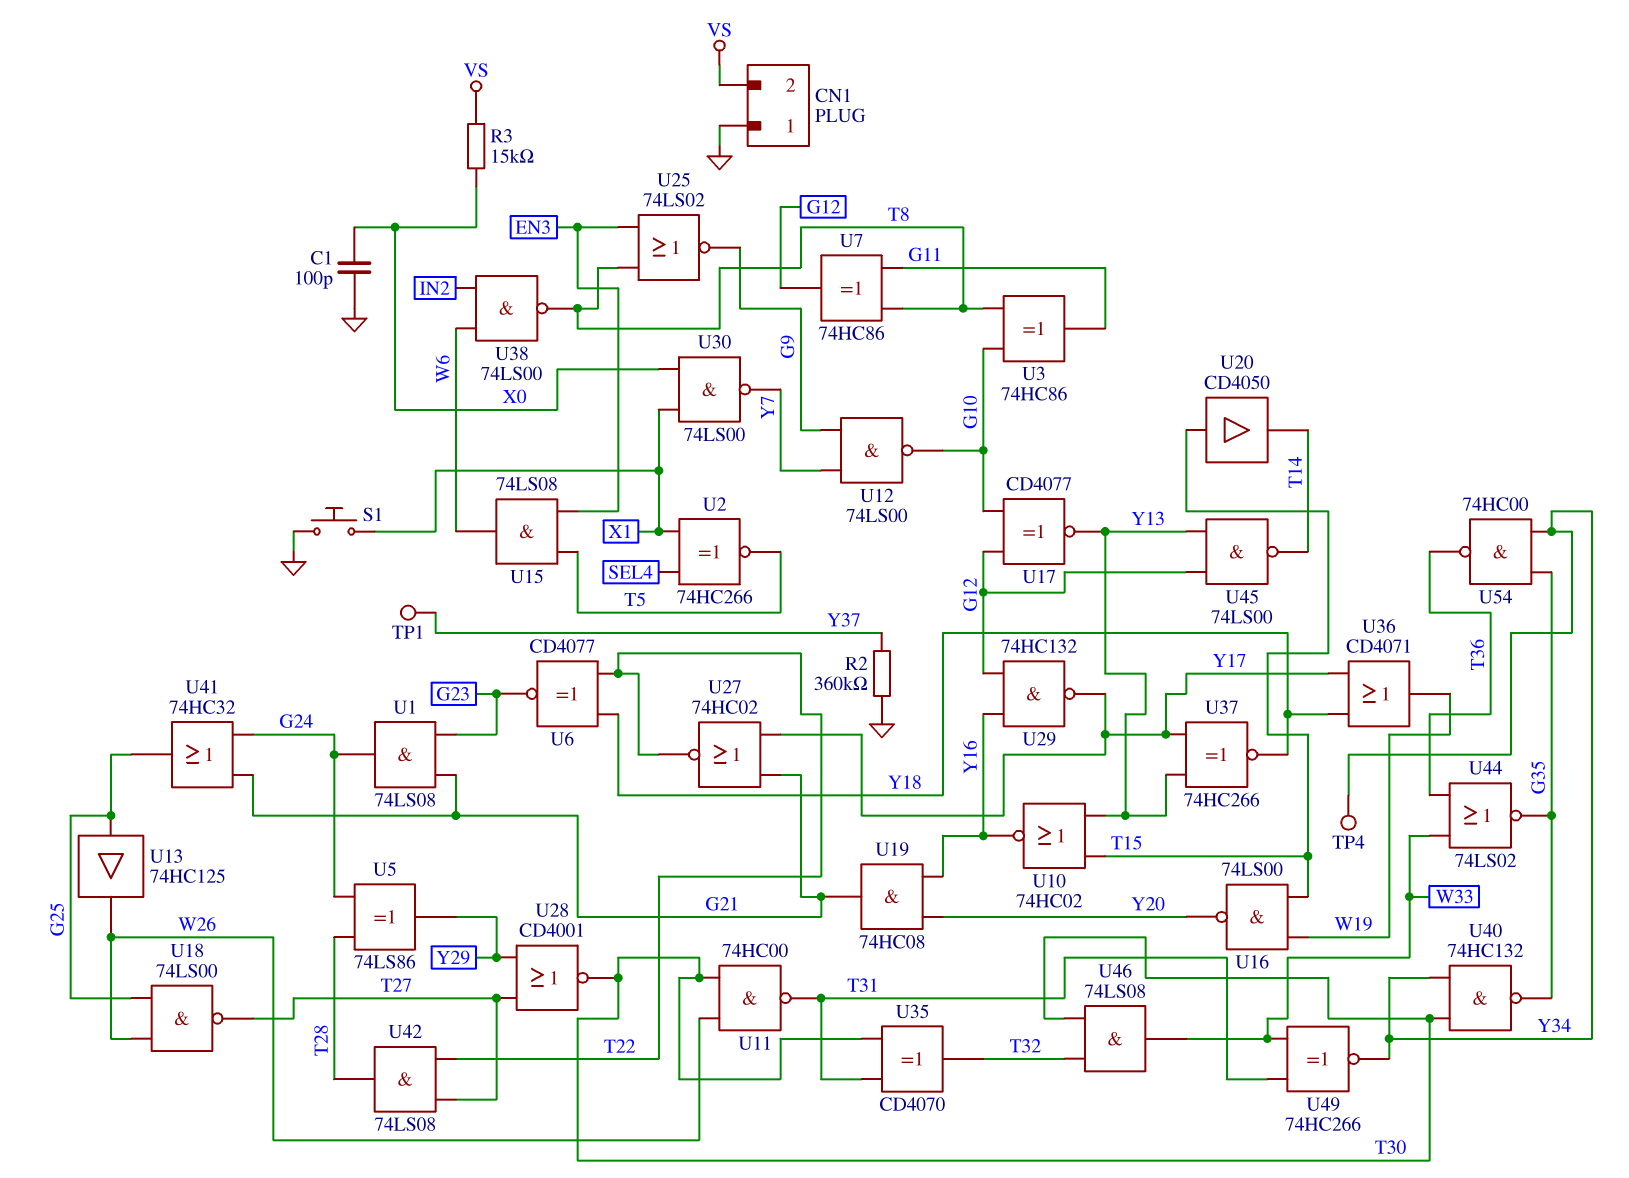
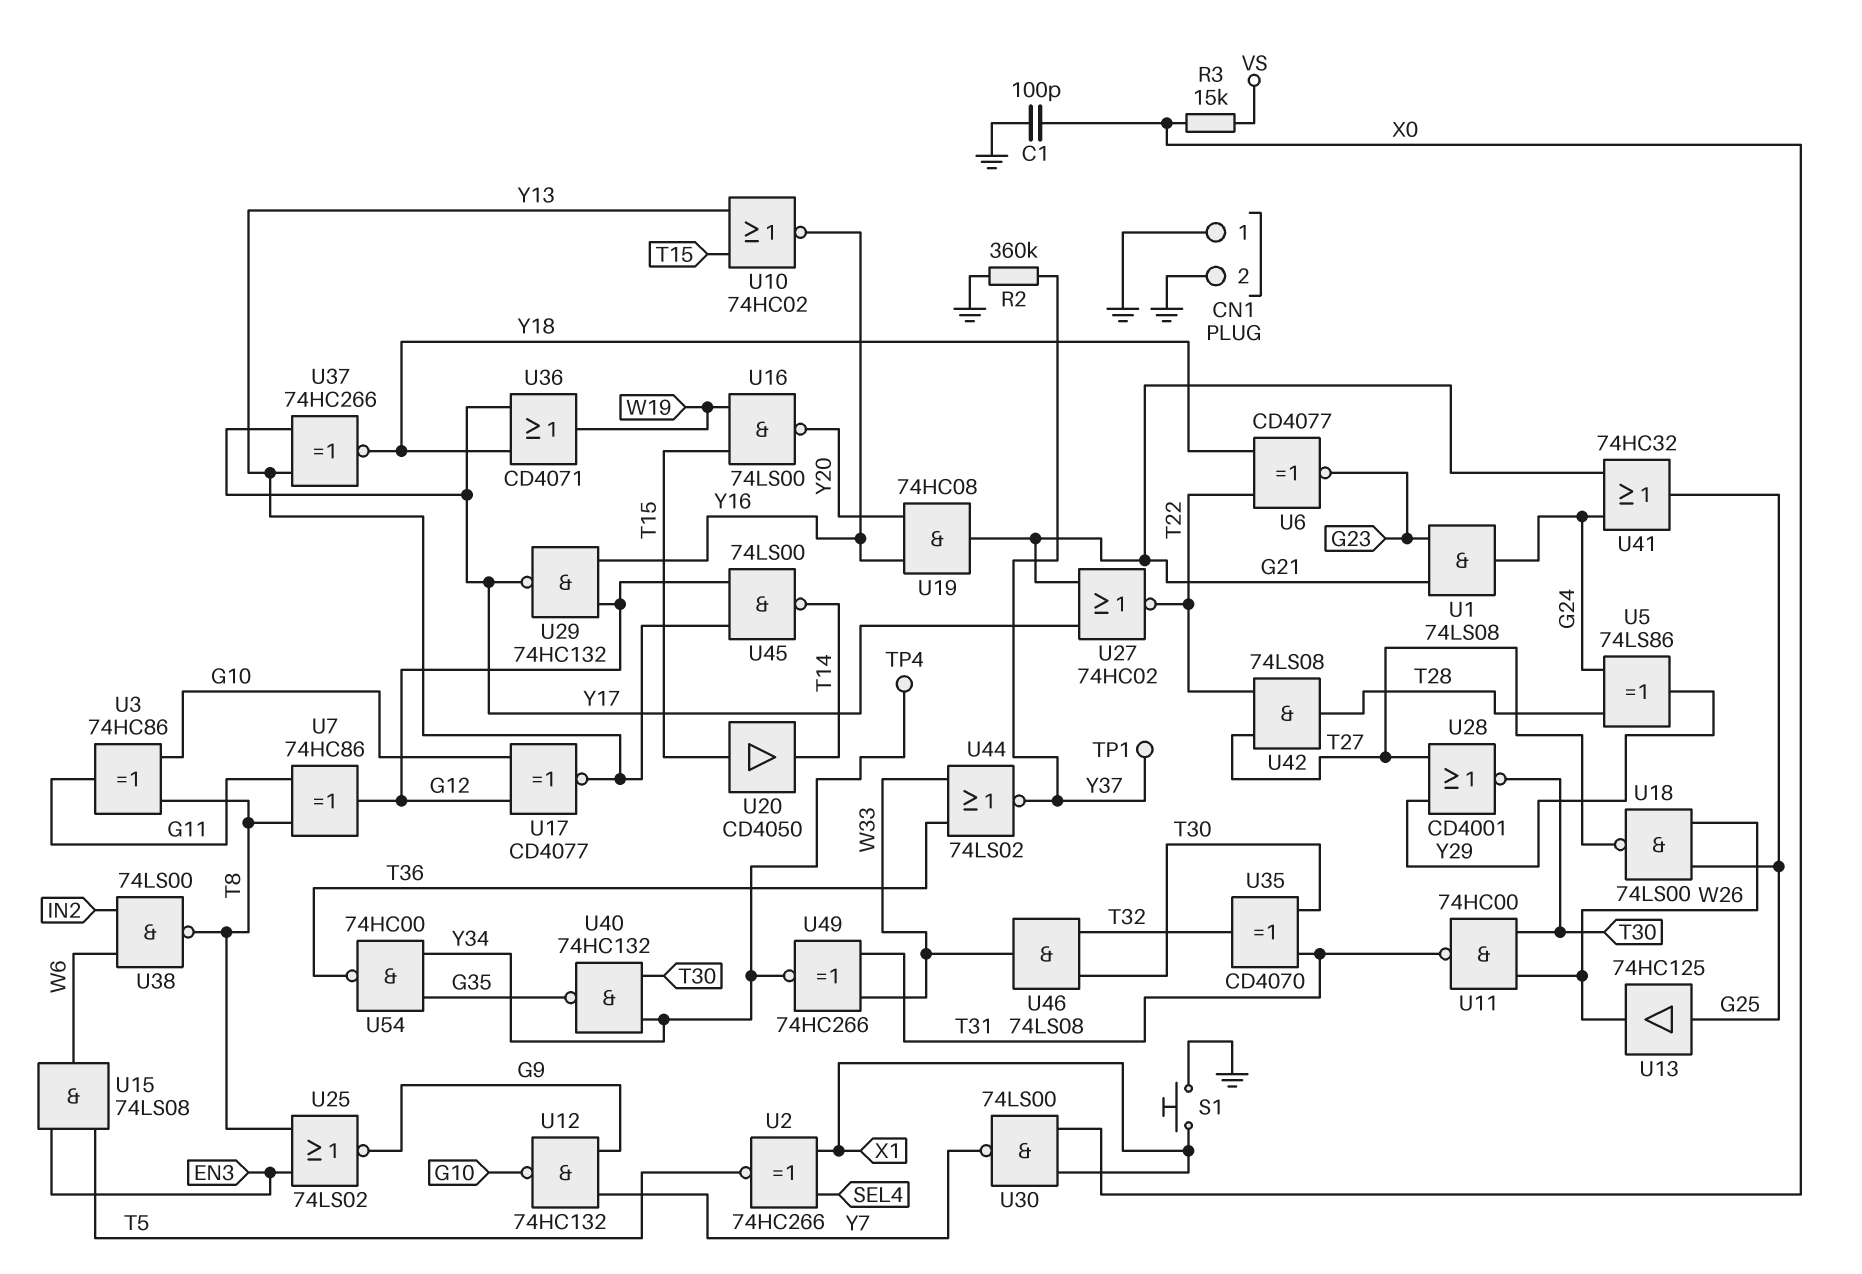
CN1 pin 2: VS -> GND
U12: NAND 74LS00 (in G9, in Y7, out G10) -> NAND 74HC132 (in G9, in Y7, out G10)
U44: NOR 74LS02 (in T36, in W33, out G35) -> NOR 74LS02 (in T36, in W33, out Y37)

